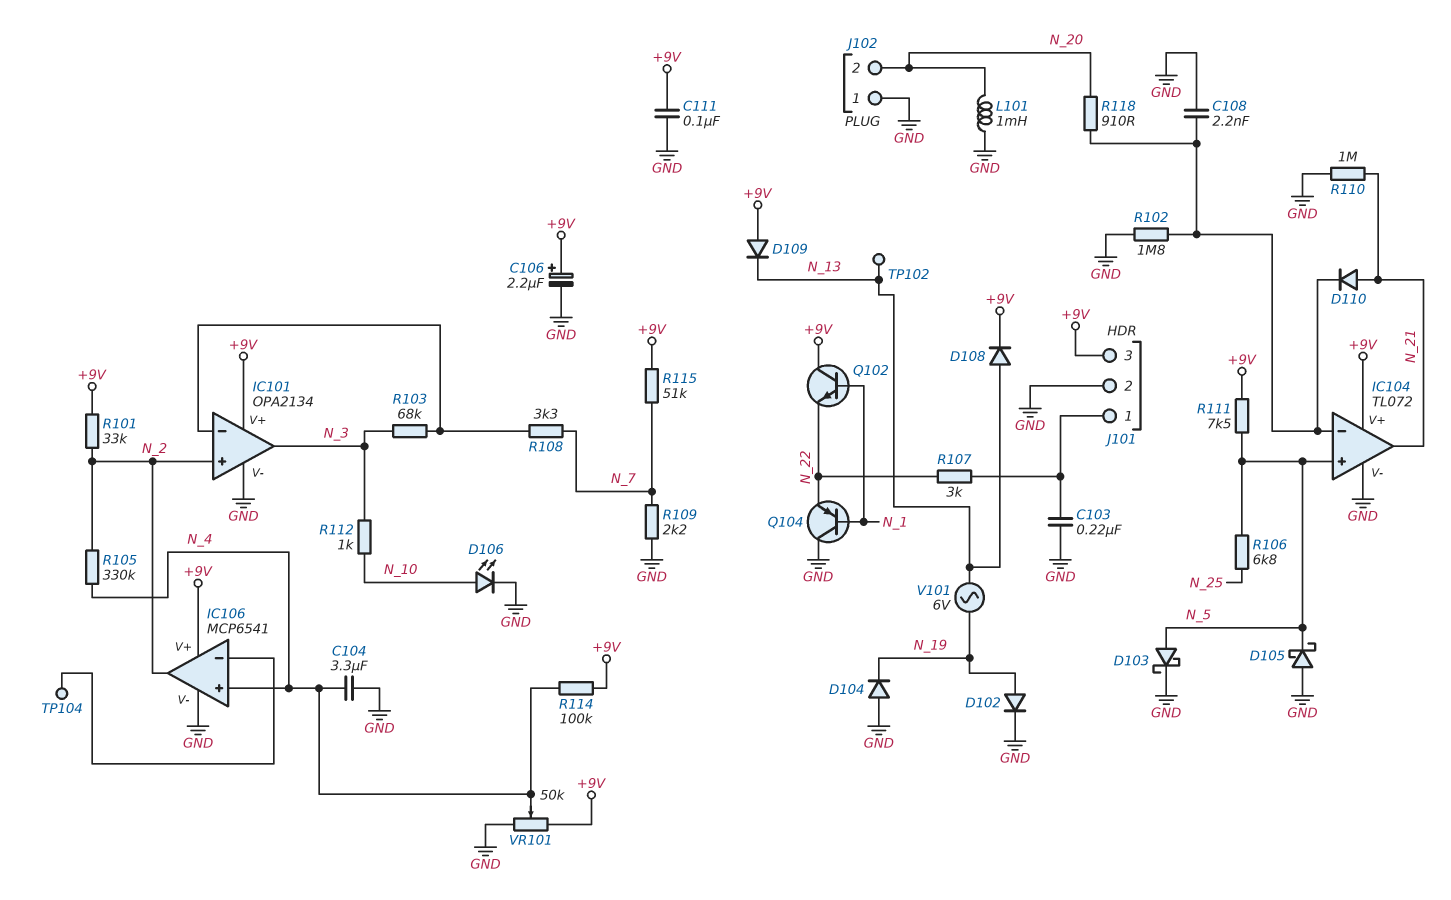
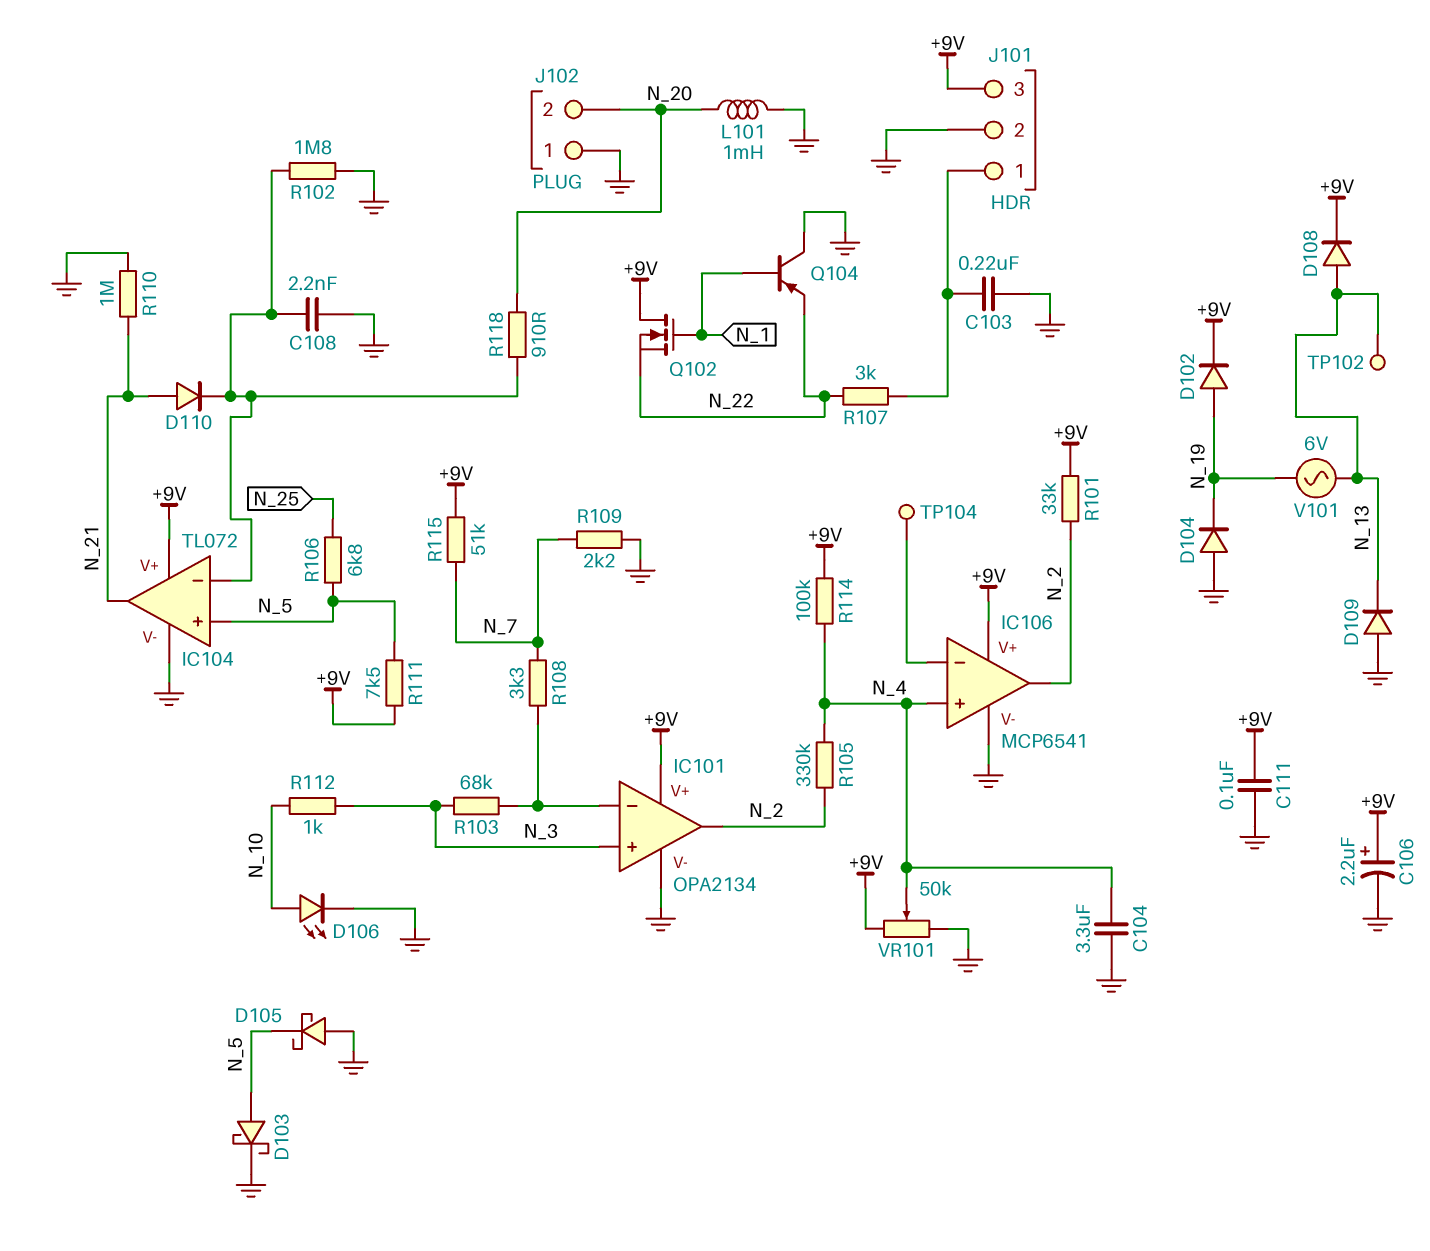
D102: diode (A N_19, K GND) -> diode (A N_19, K +9V)
D109: diode (A +9V, K N_13) -> diode (A GND, K N_13)
IC101 pin in+: N_2 -> N_3
IC101 pin out: N_3 -> N_2
Q102: NPN (B N_1, C +9V, E N_22) -> NMOS (G N_1, D +9V, S N_22)

